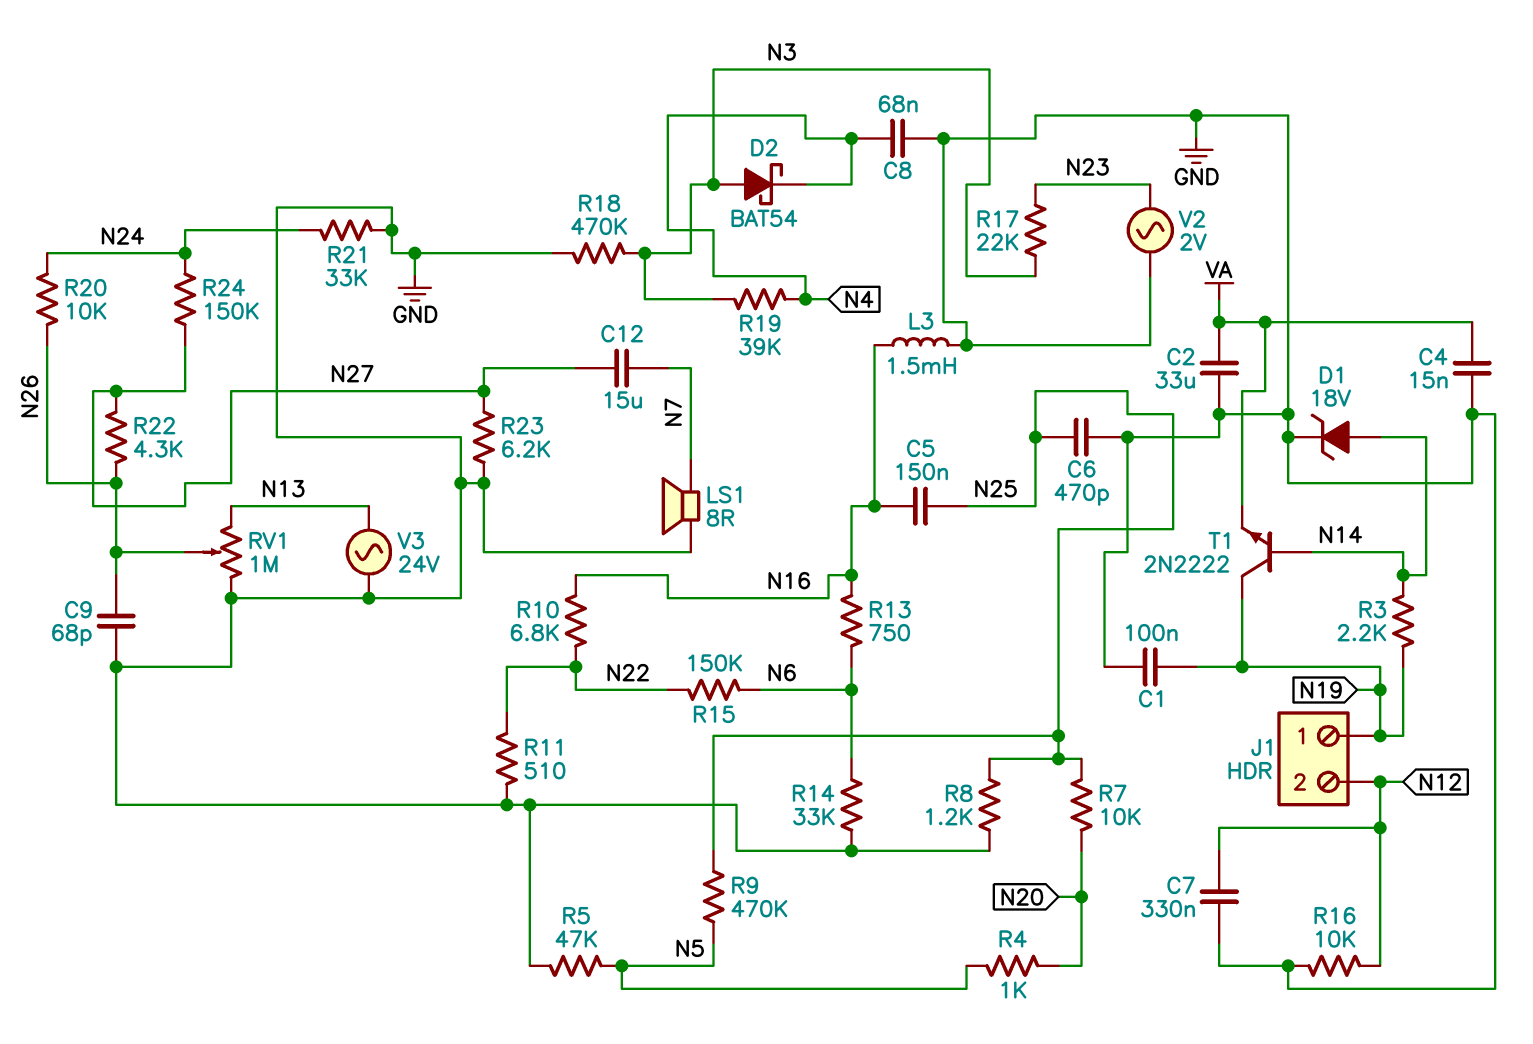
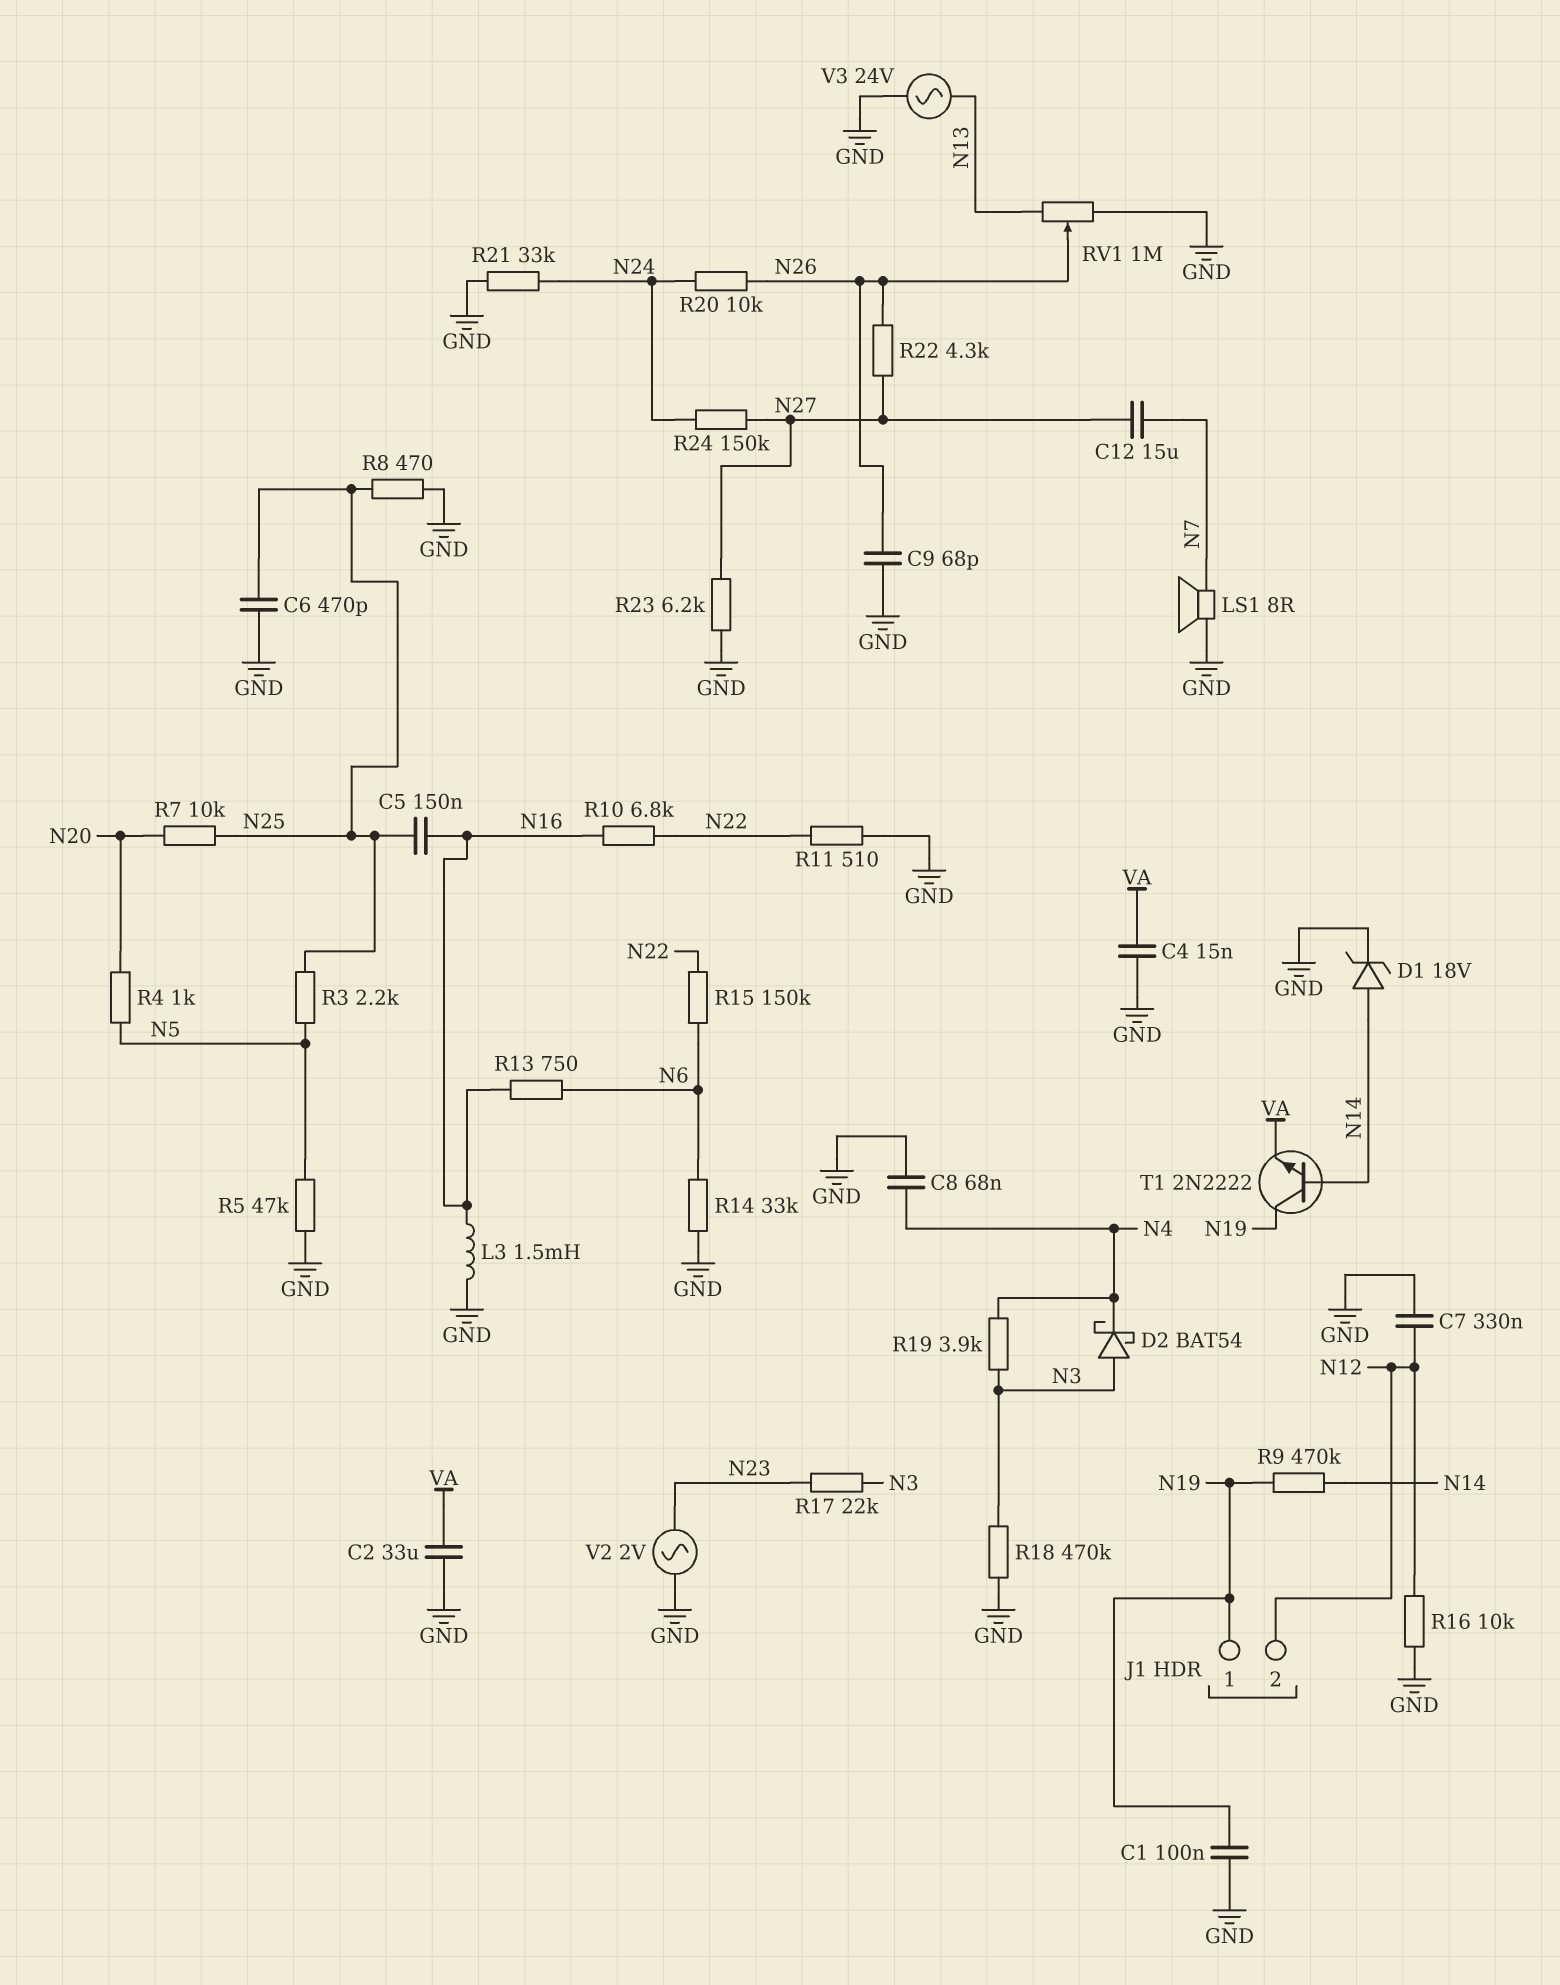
R3: 2.2k (N14, N19) -> 2.2k (N5, N25)
R8: 1.2k (GND, N25) -> 470 (GND, N25)
R9: 470k (N5, N25) -> 470k (N14, N19)
R19: 39k (N3, N4) -> 3.9k (N3, N4)

